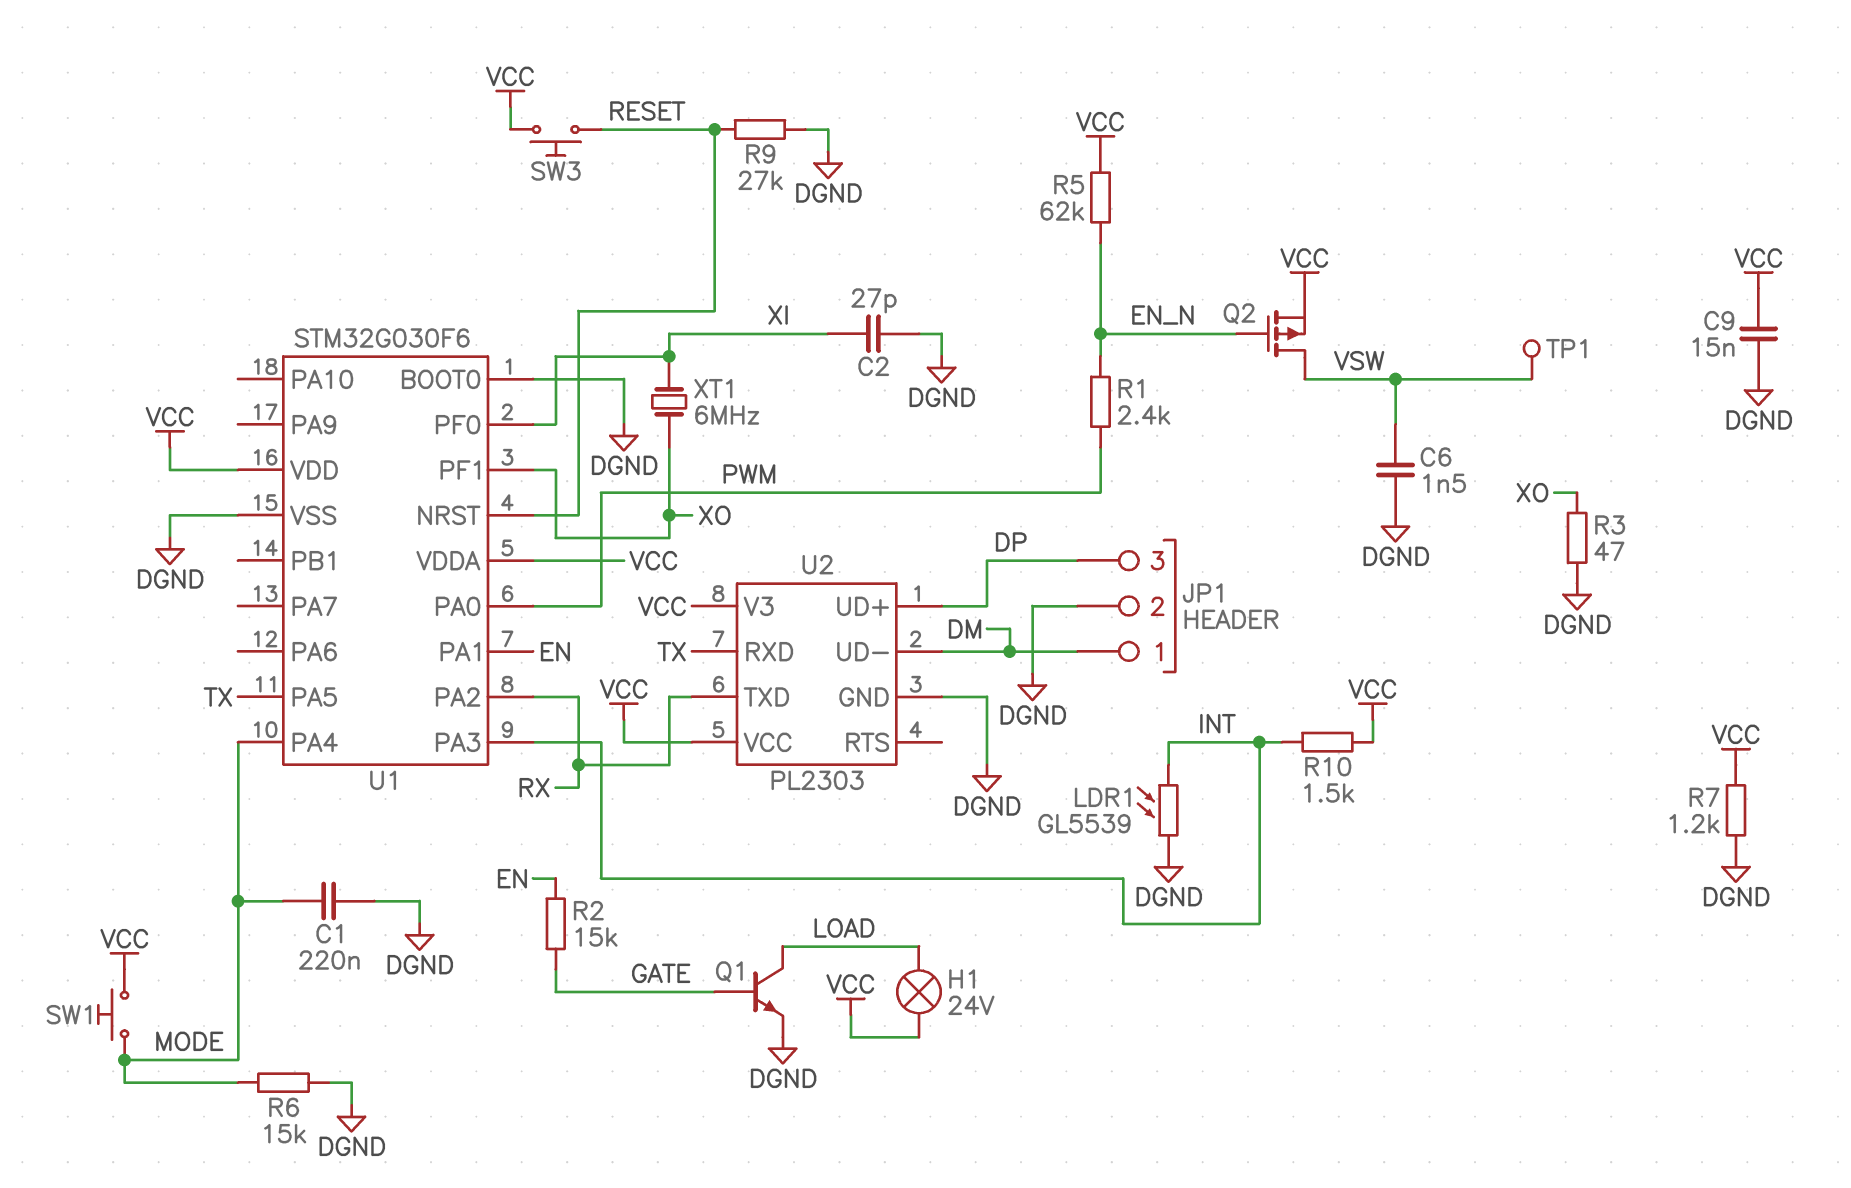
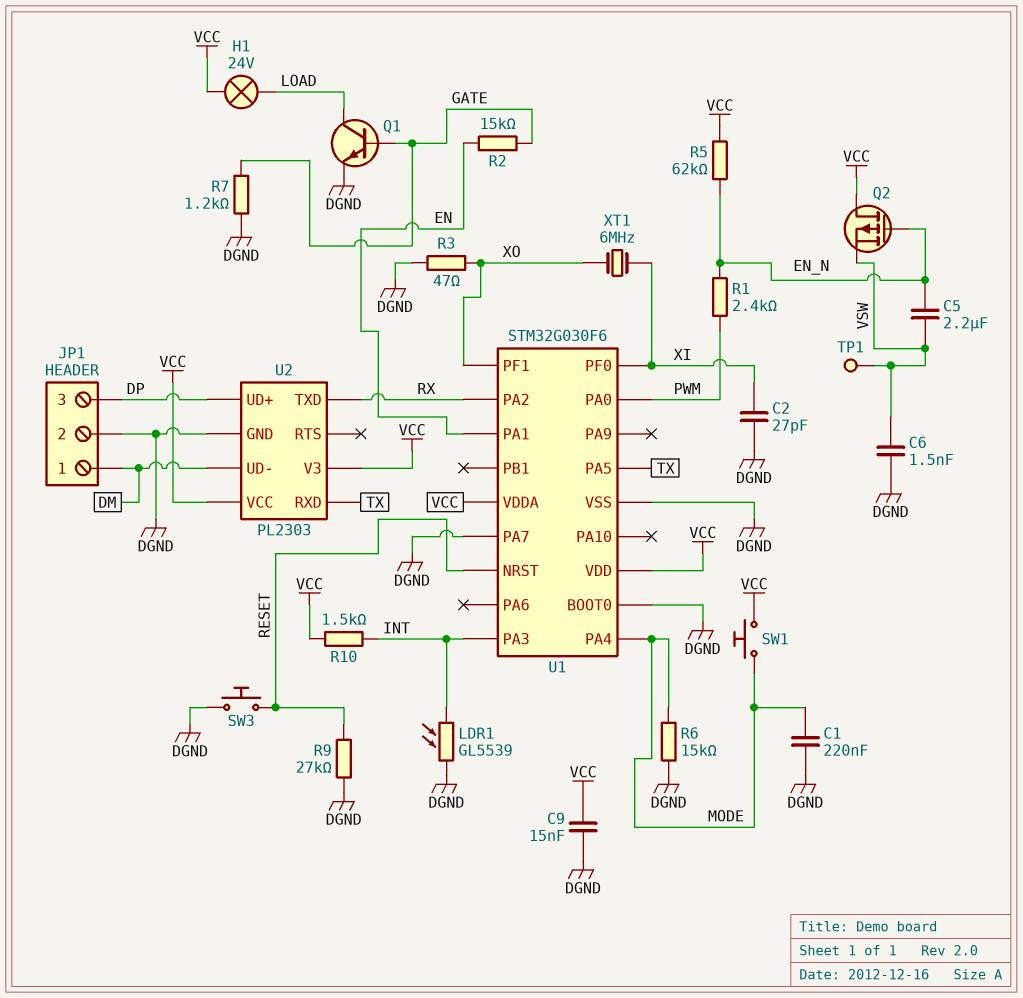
C5: none -> 2.2uF (EN_N, VSW)
Q2: PMOS (G EN_N, D VSW, S VCC) -> PMOS (G EN_N, D VCC, S VSW)
R7: 1.2k (DGND, VCC) -> 1.2k (DGND, GATE)
SW3: button (RESET, VCC) -> button (DGND, RESET)
U1 pin PA7: none -> DGND

